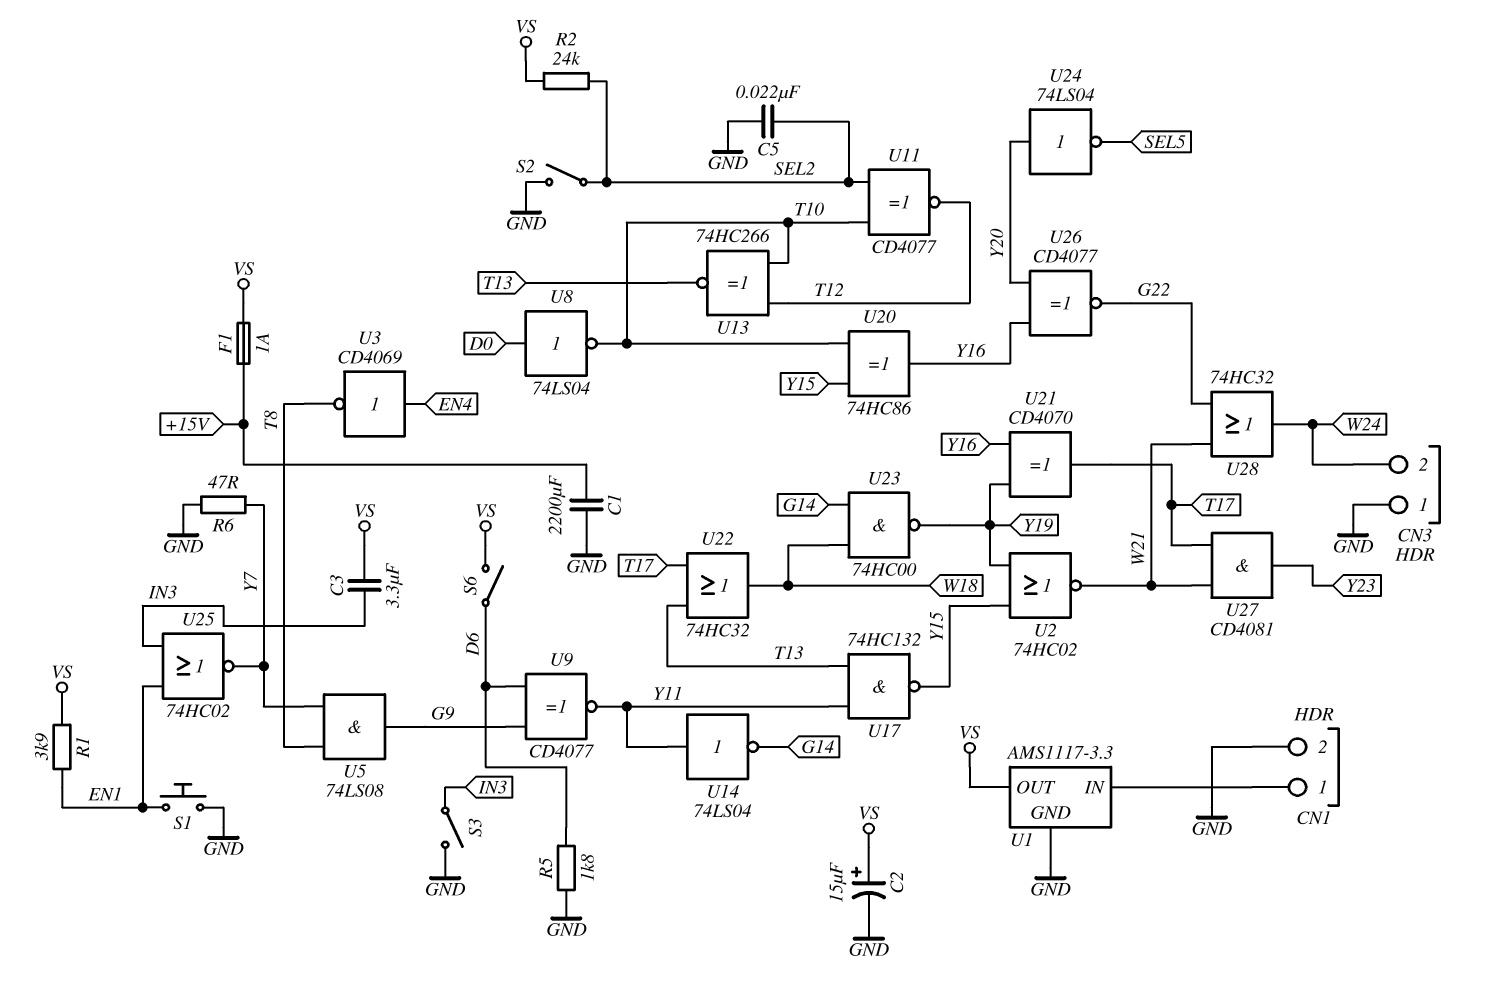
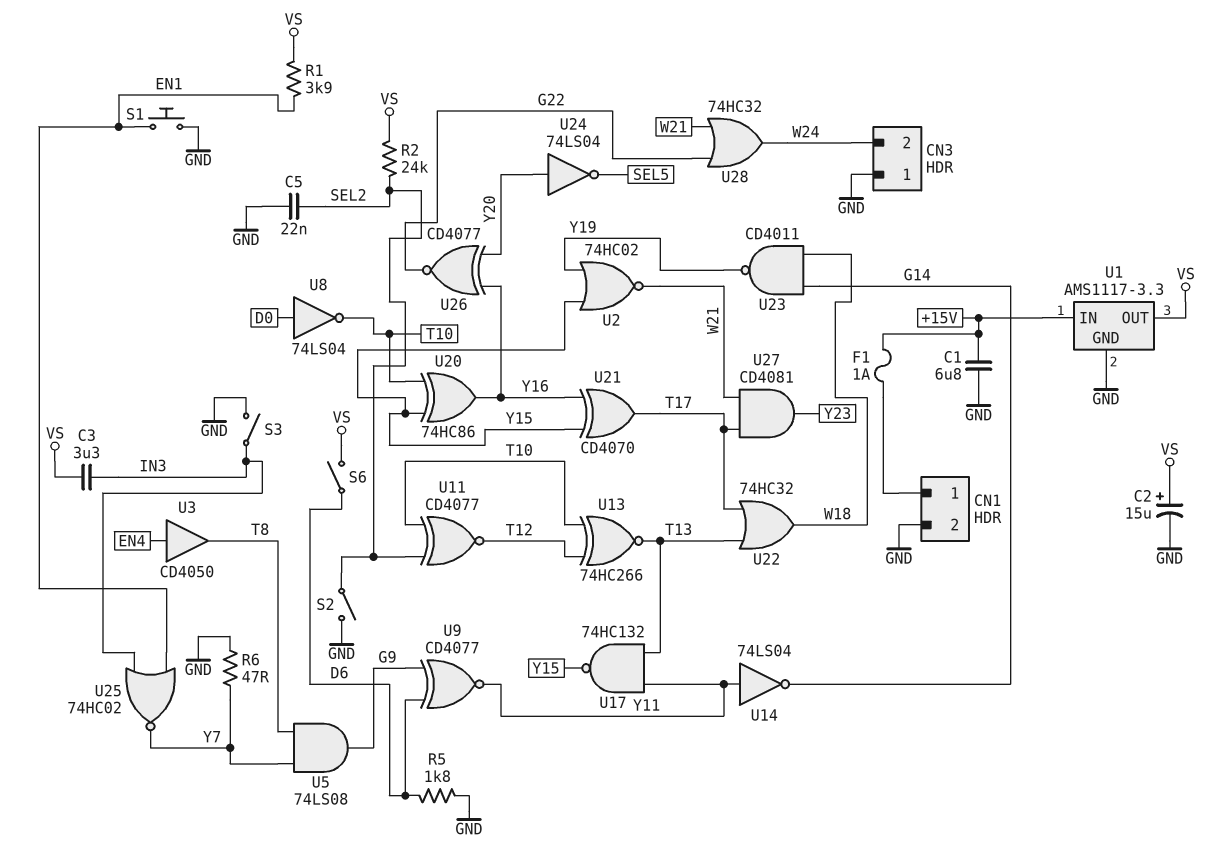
C1: 2200uF (+15V, GND) -> 6.8uF (+15V, GND)
F1: 1A (+15V, VS) -> 1A (+15V, CN1/1)
U1 pin IN: CN1/1 -> +15V
U3: NOT CD4069 (in EN4, out T8) -> buffer CD4050 (in EN4, out T8)
U21: XOR CD4070 (in Y16, in Y19, out T17) -> XOR CD4070 (in Y15, in Y16, out T17)
U23: NAND 74HC00 (in G14, in W18, out Y19) -> NAND CD4011 (in G14, in W18, out Y19)

